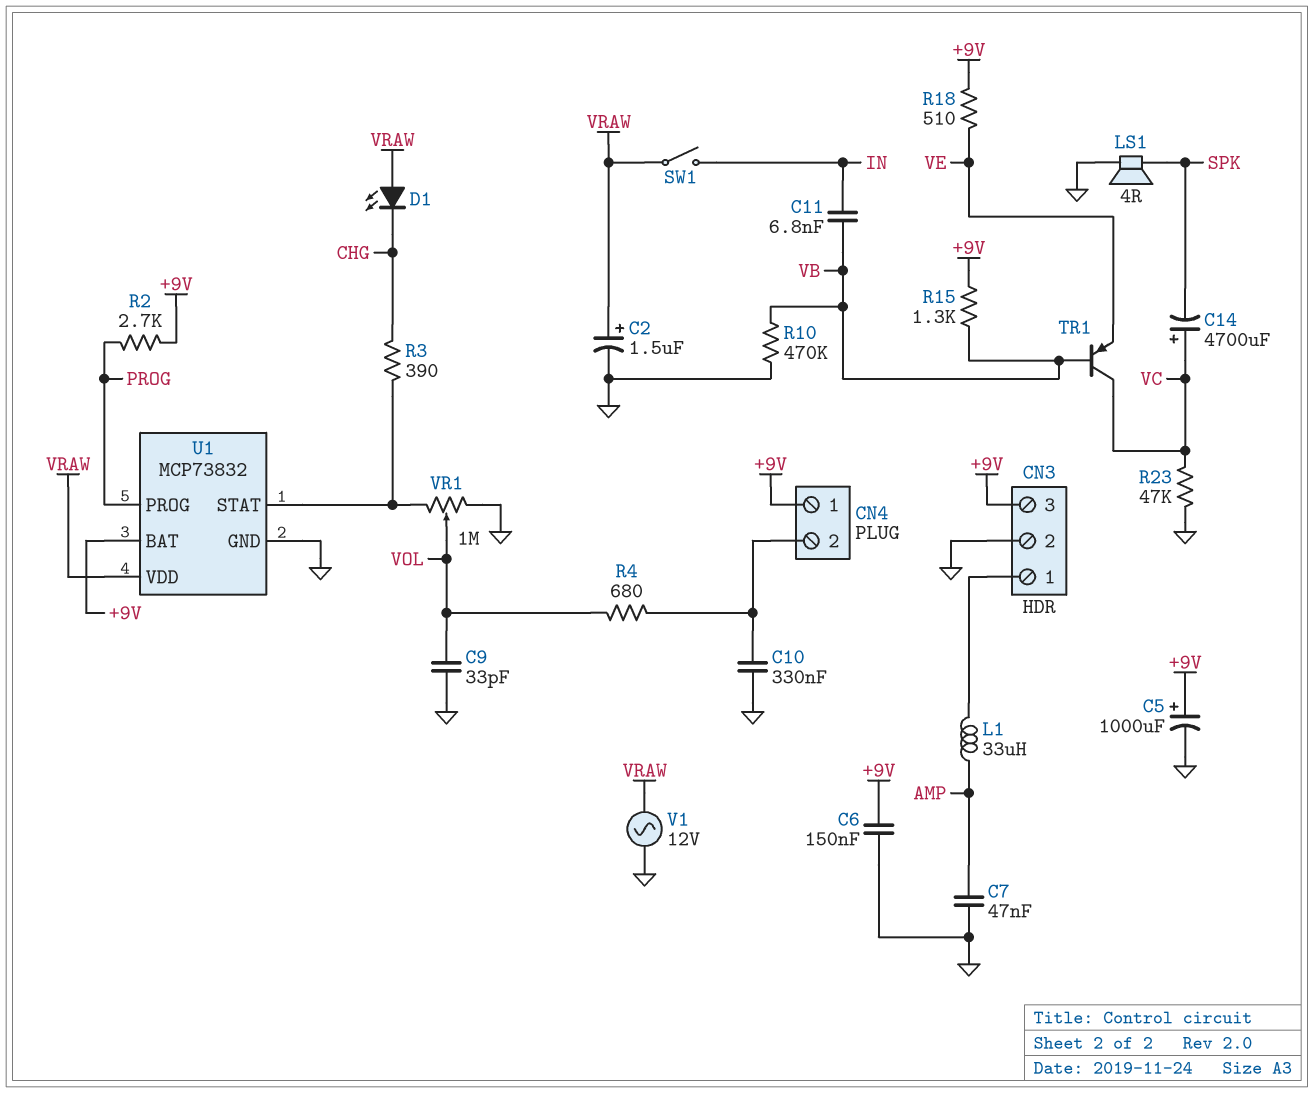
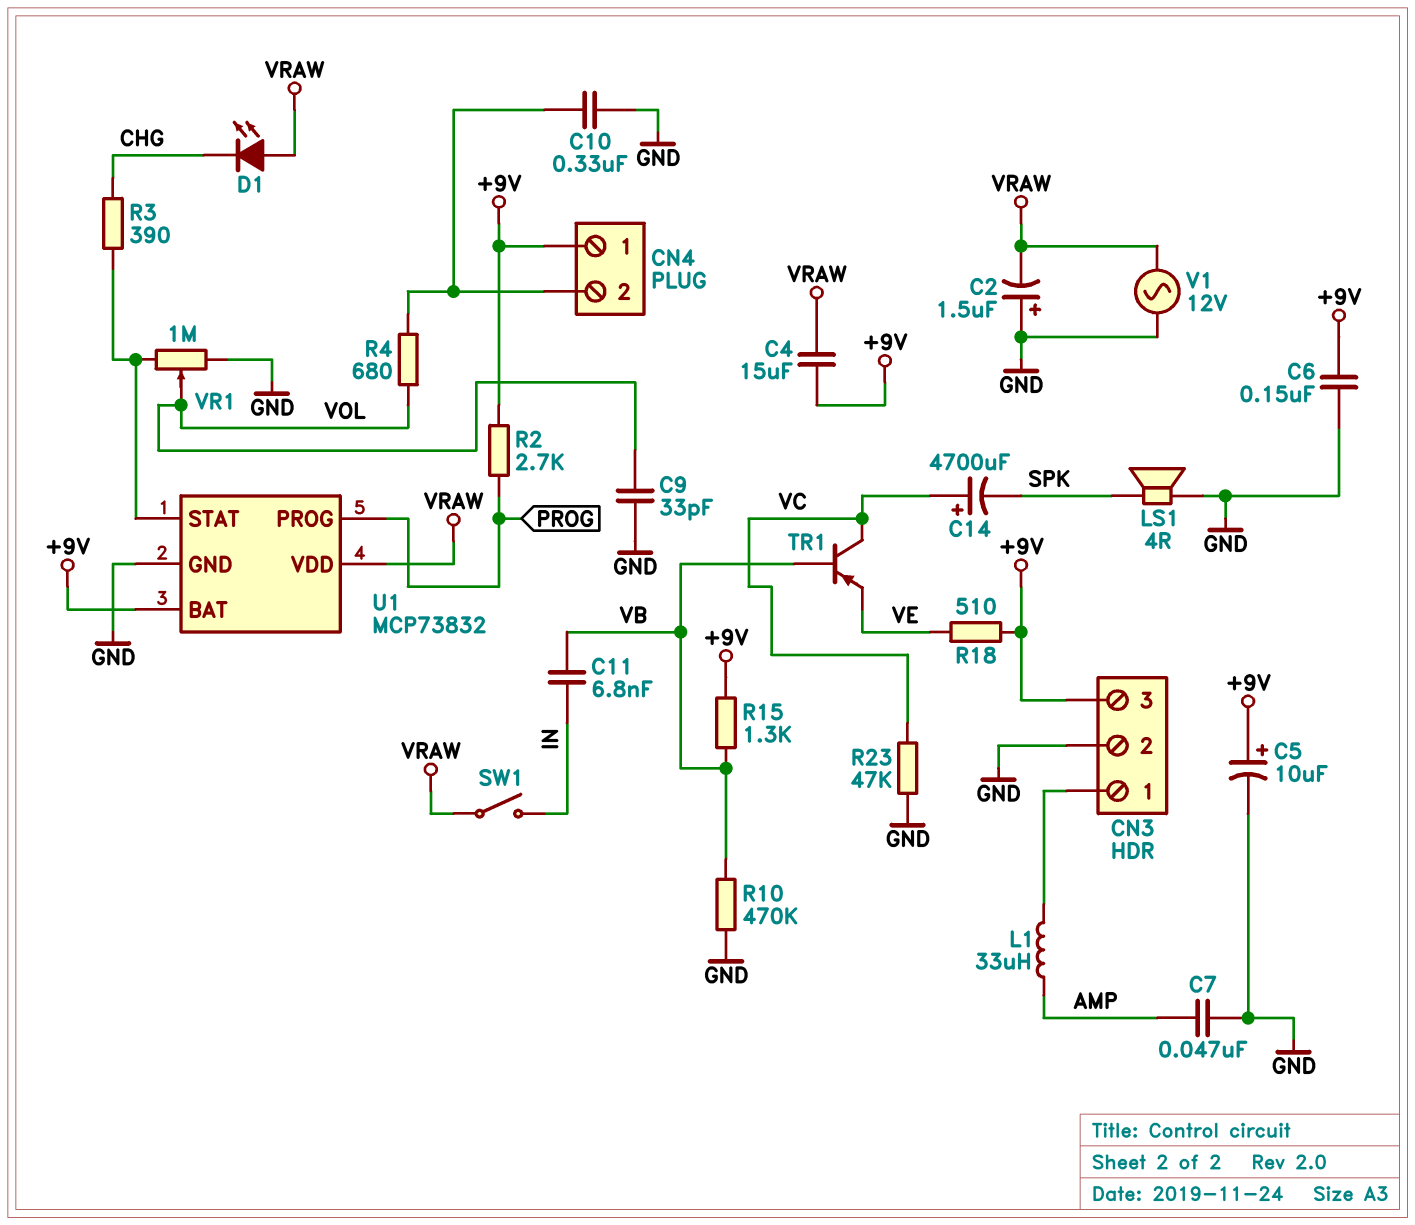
C2: 1.5uF (plus VRAW, minus GND) -> 1.5uF (plus GND, minus VRAW)
C4: none -> 15uF (+9V, VRAW)
C5: 1000uF (plus +9V, minus GND) -> 10uF (plus +9V, minus GND)

